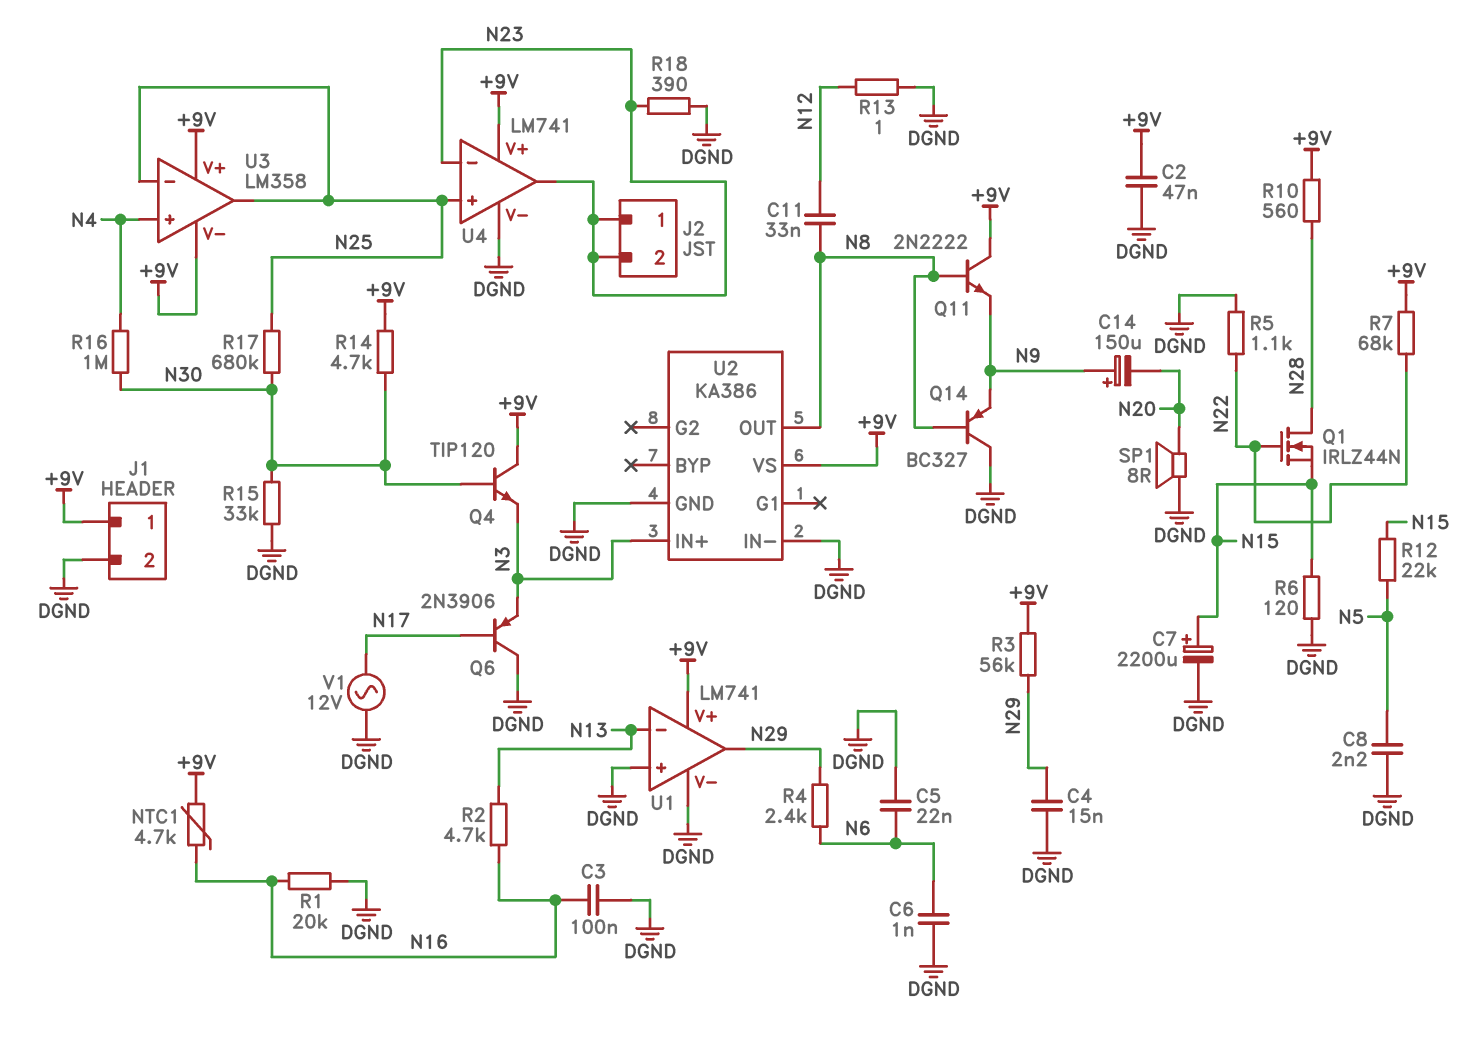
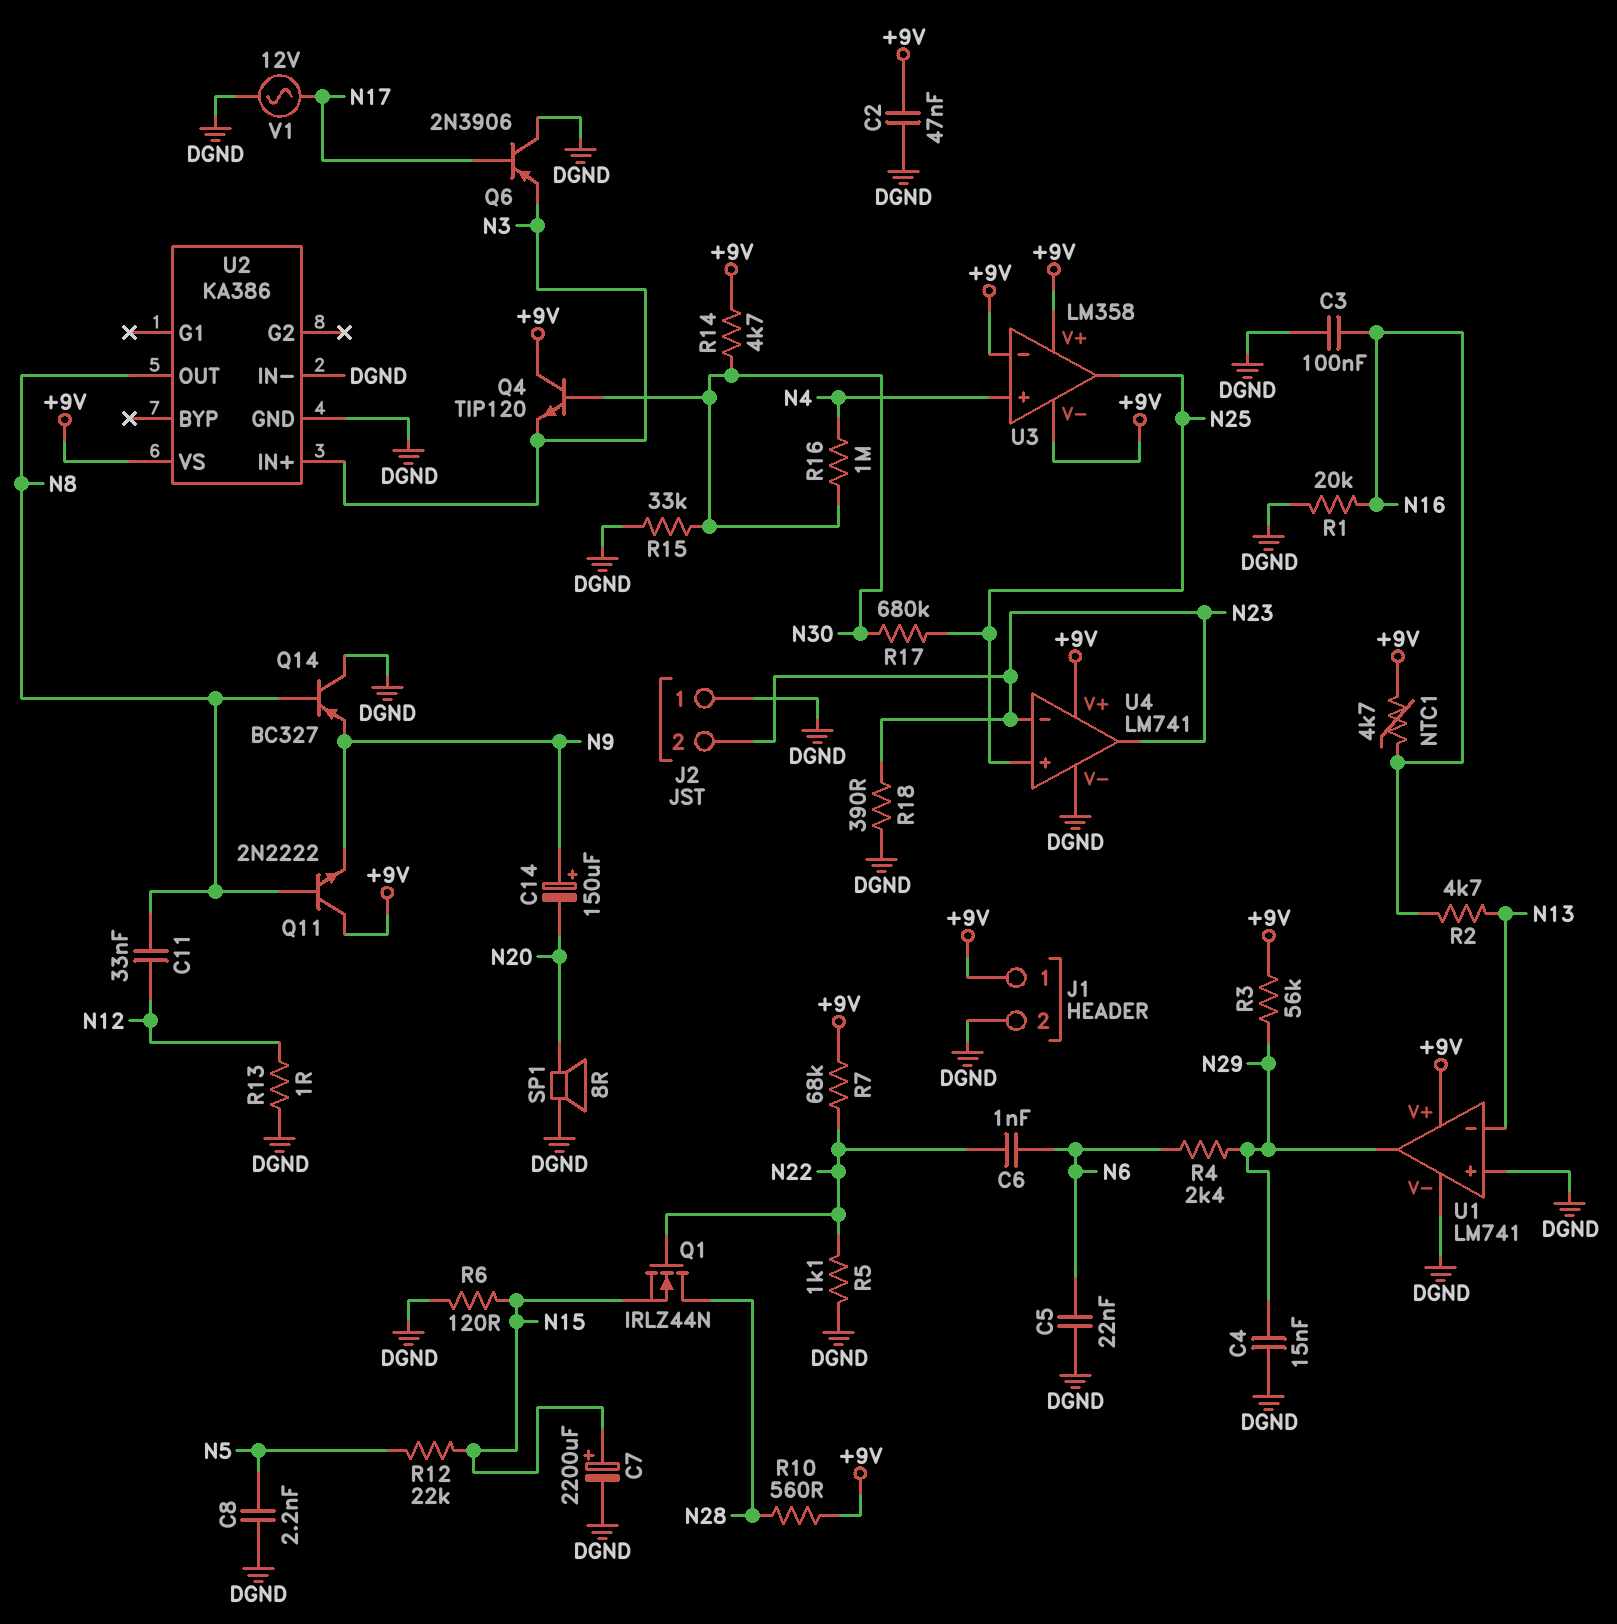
C6: 1nF (DGND, N6) -> 1nF (N6, N22)
J2 pin 1: N23 -> DGND
U3 pin in-: N25 -> +9V

